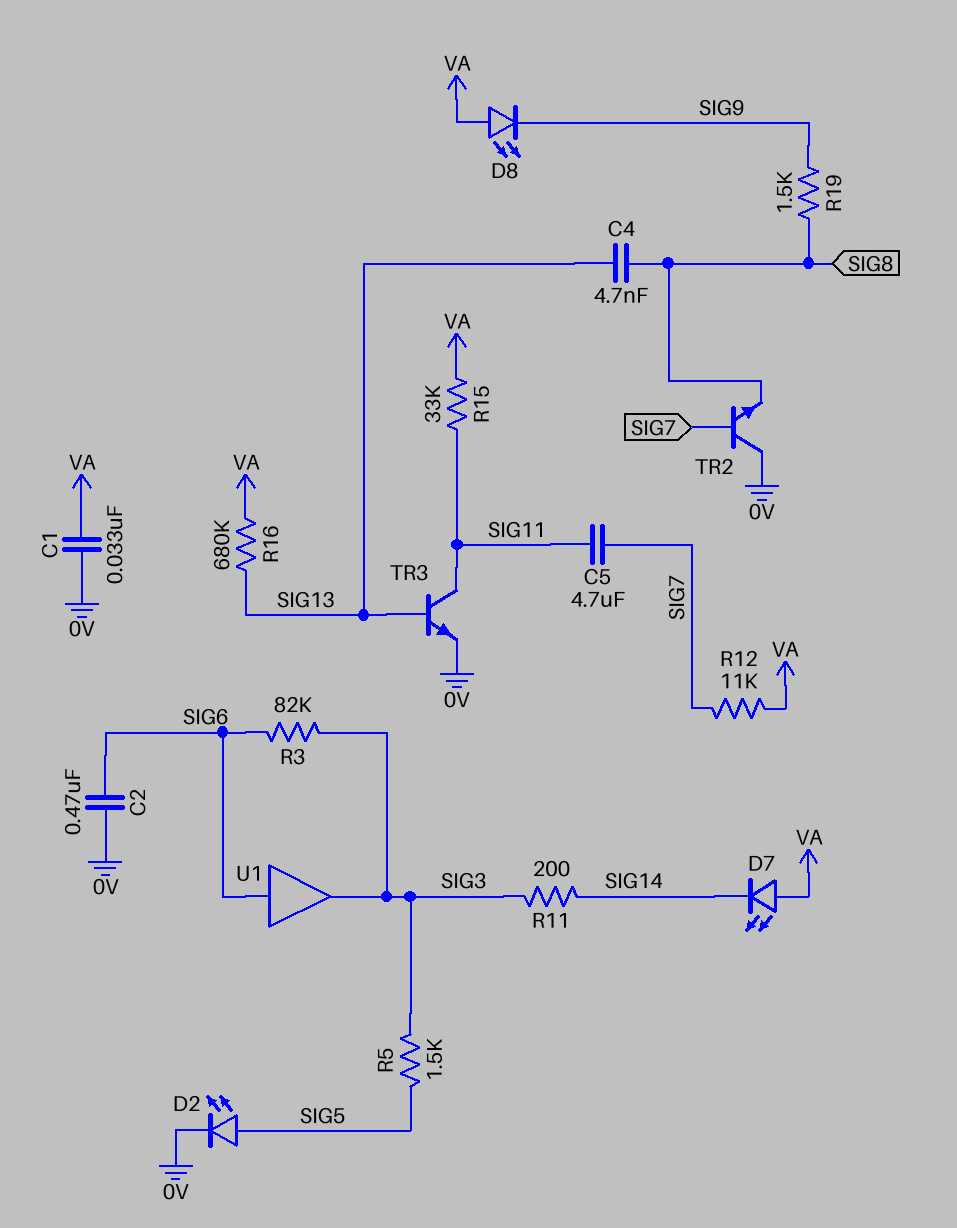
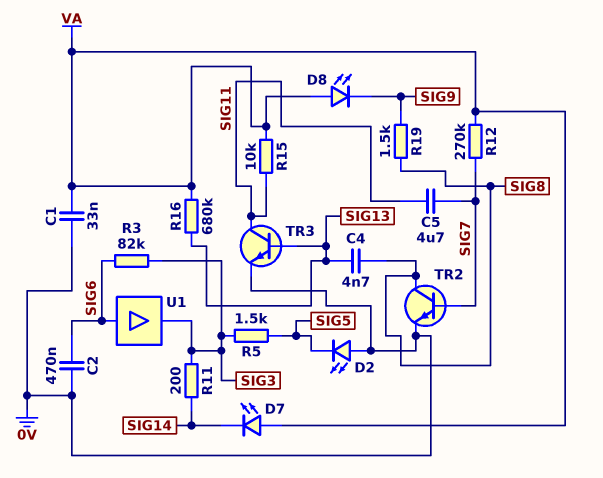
D2: LED (A SIG5, K 0V) -> LED (A 0V, K SIG5)
R12: 11k (SIG7, VA) -> 270k (SIG7, VA)
R15: 33k (SIG11, VA) -> 10k (SIG11, VA)
TR2: NPN (B SIG7, C 0V, E SIG8) -> NPN (B SIG7, C SIG8, E 0V)

